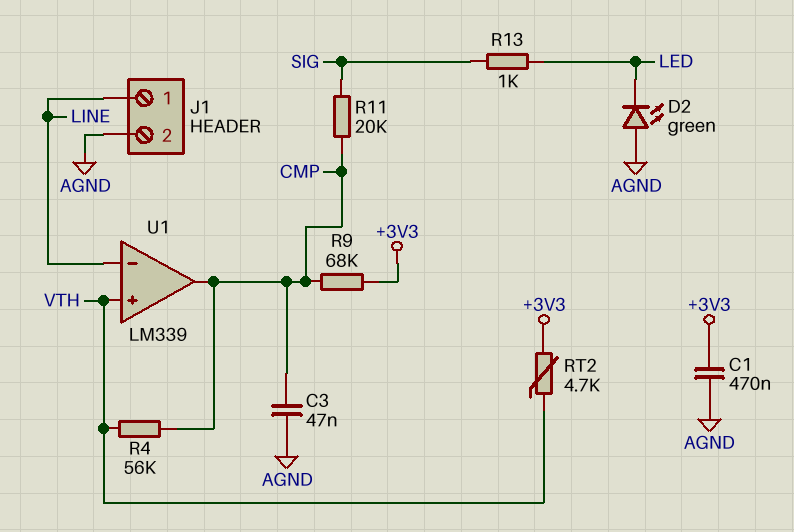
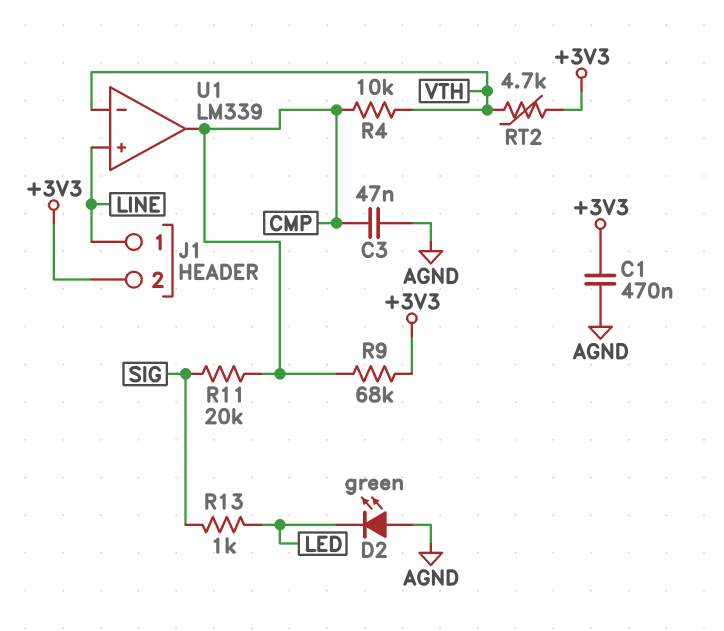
J1 pin 2: AGND -> +3V3
R4: 56k (CMP, VTH) -> 10k (CMP, VTH)
U1 pin in+: VTH -> LINE
U1 pin in-: LINE -> VTH

